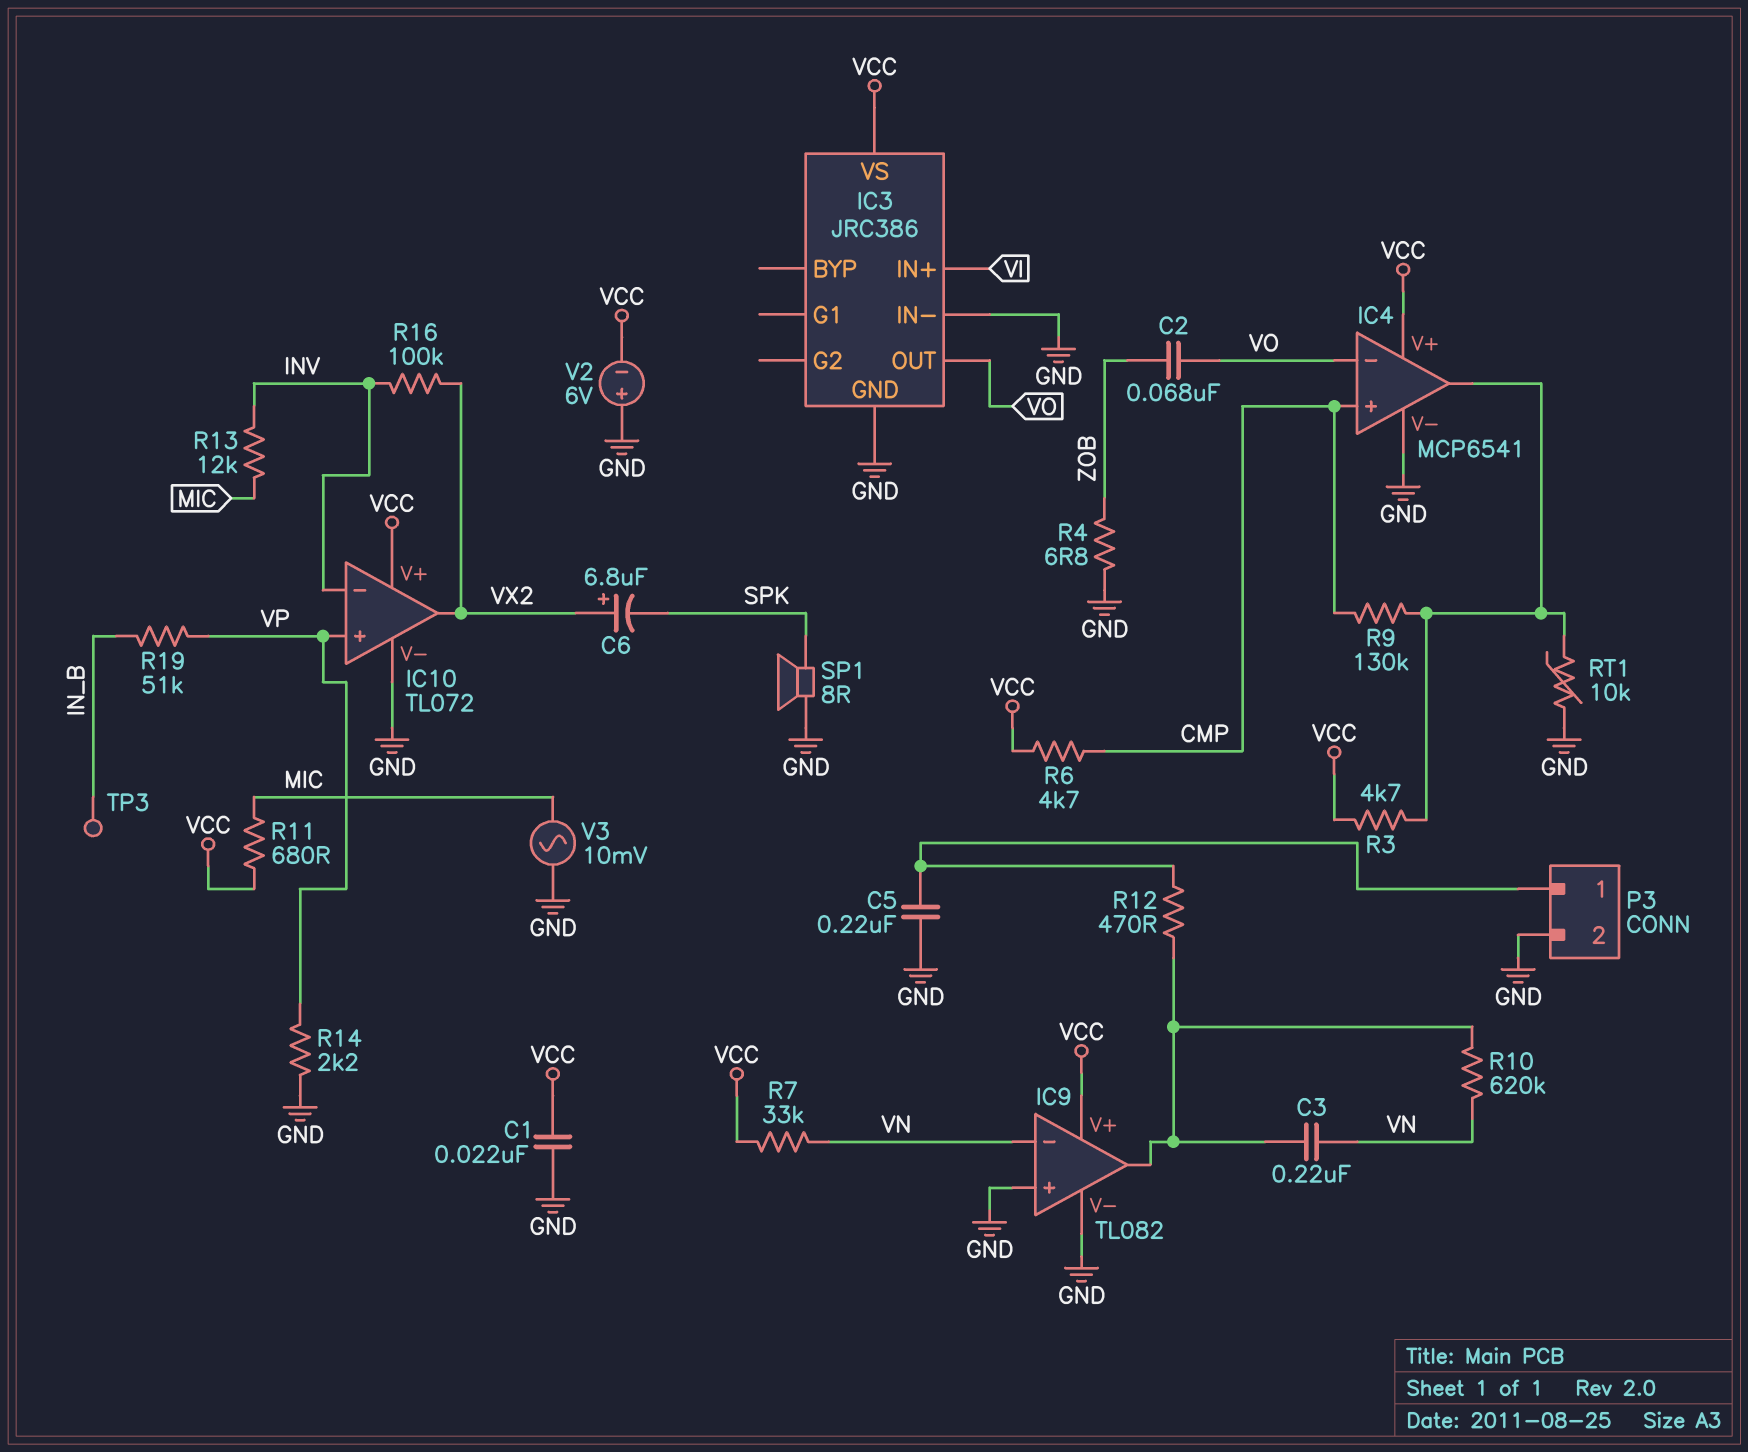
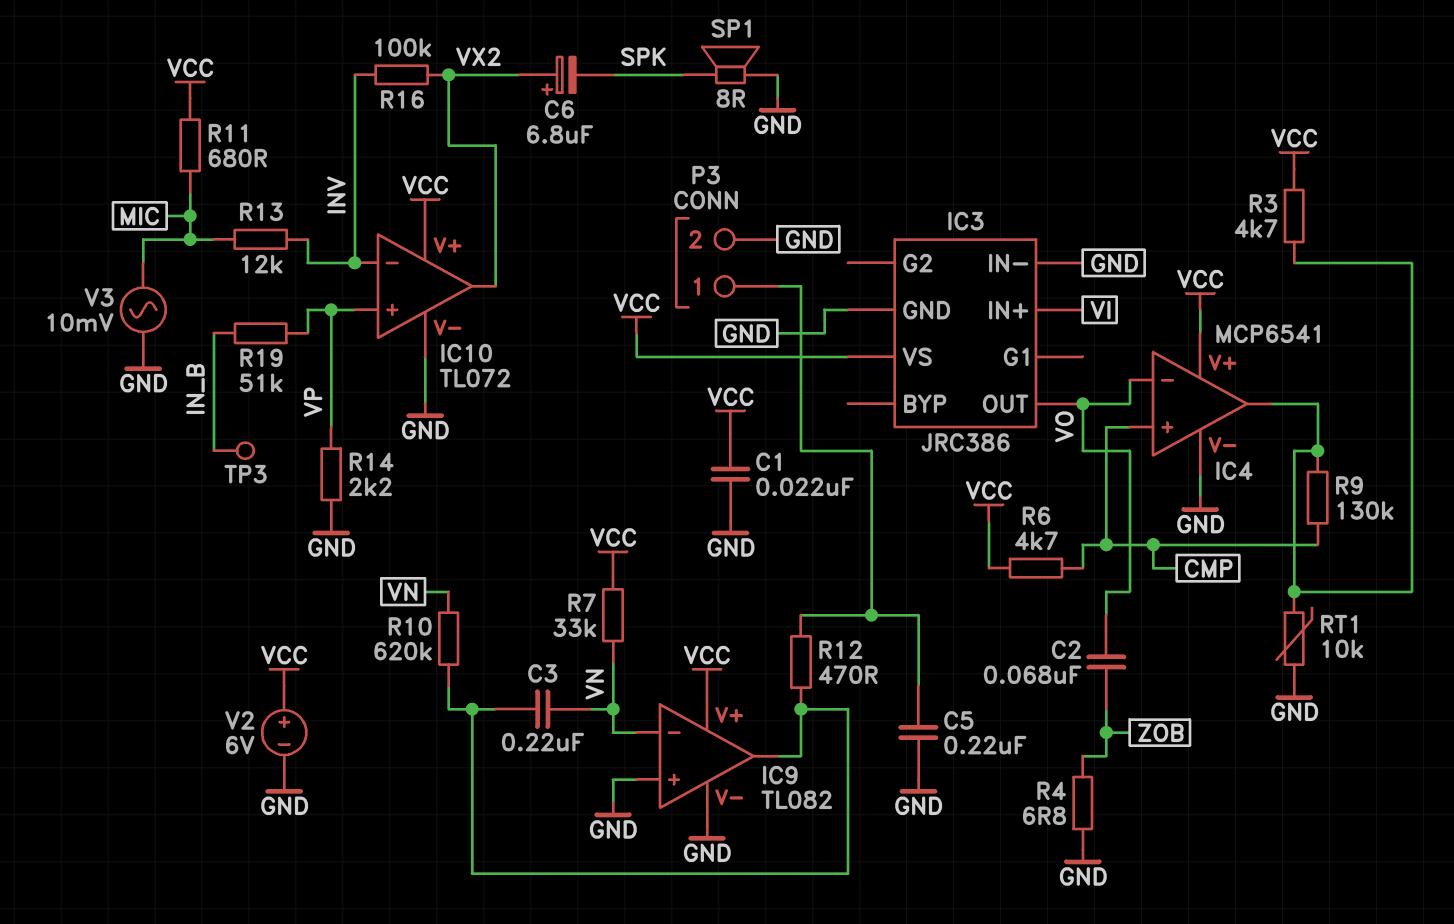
V2: 6V (plus GND, minus VCC) -> 6V (plus VCC, minus GND)

